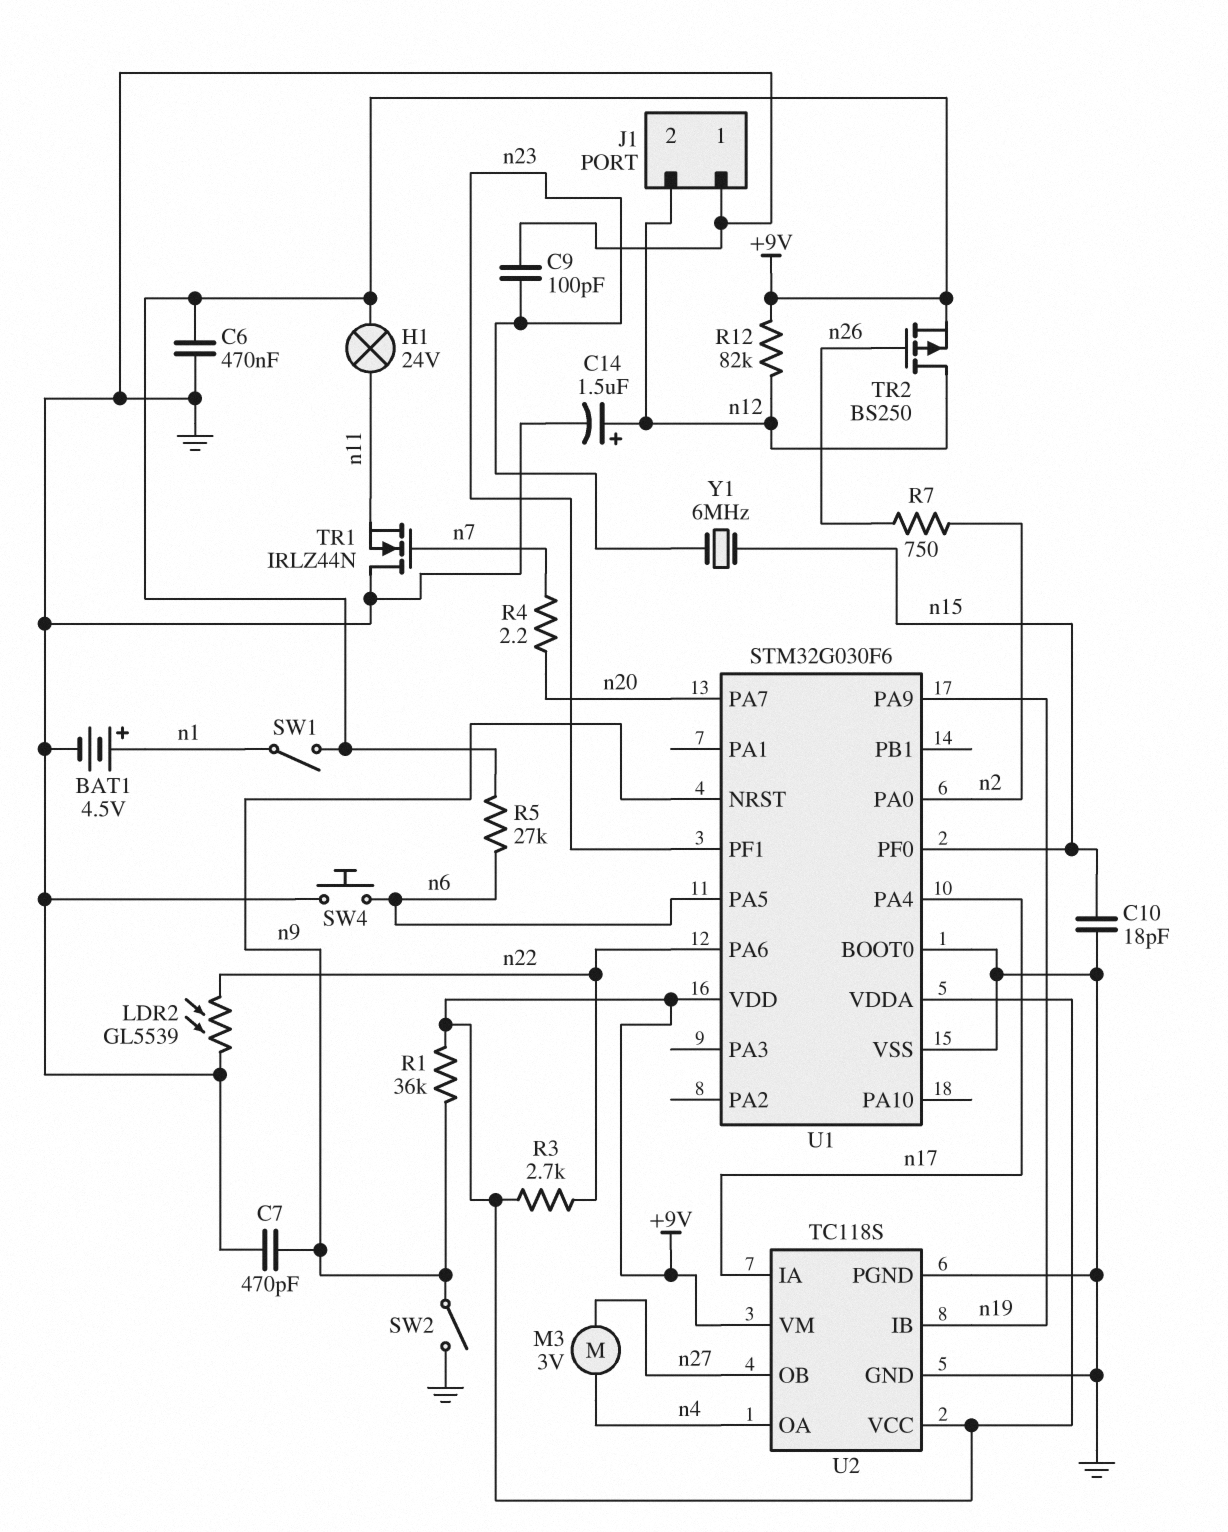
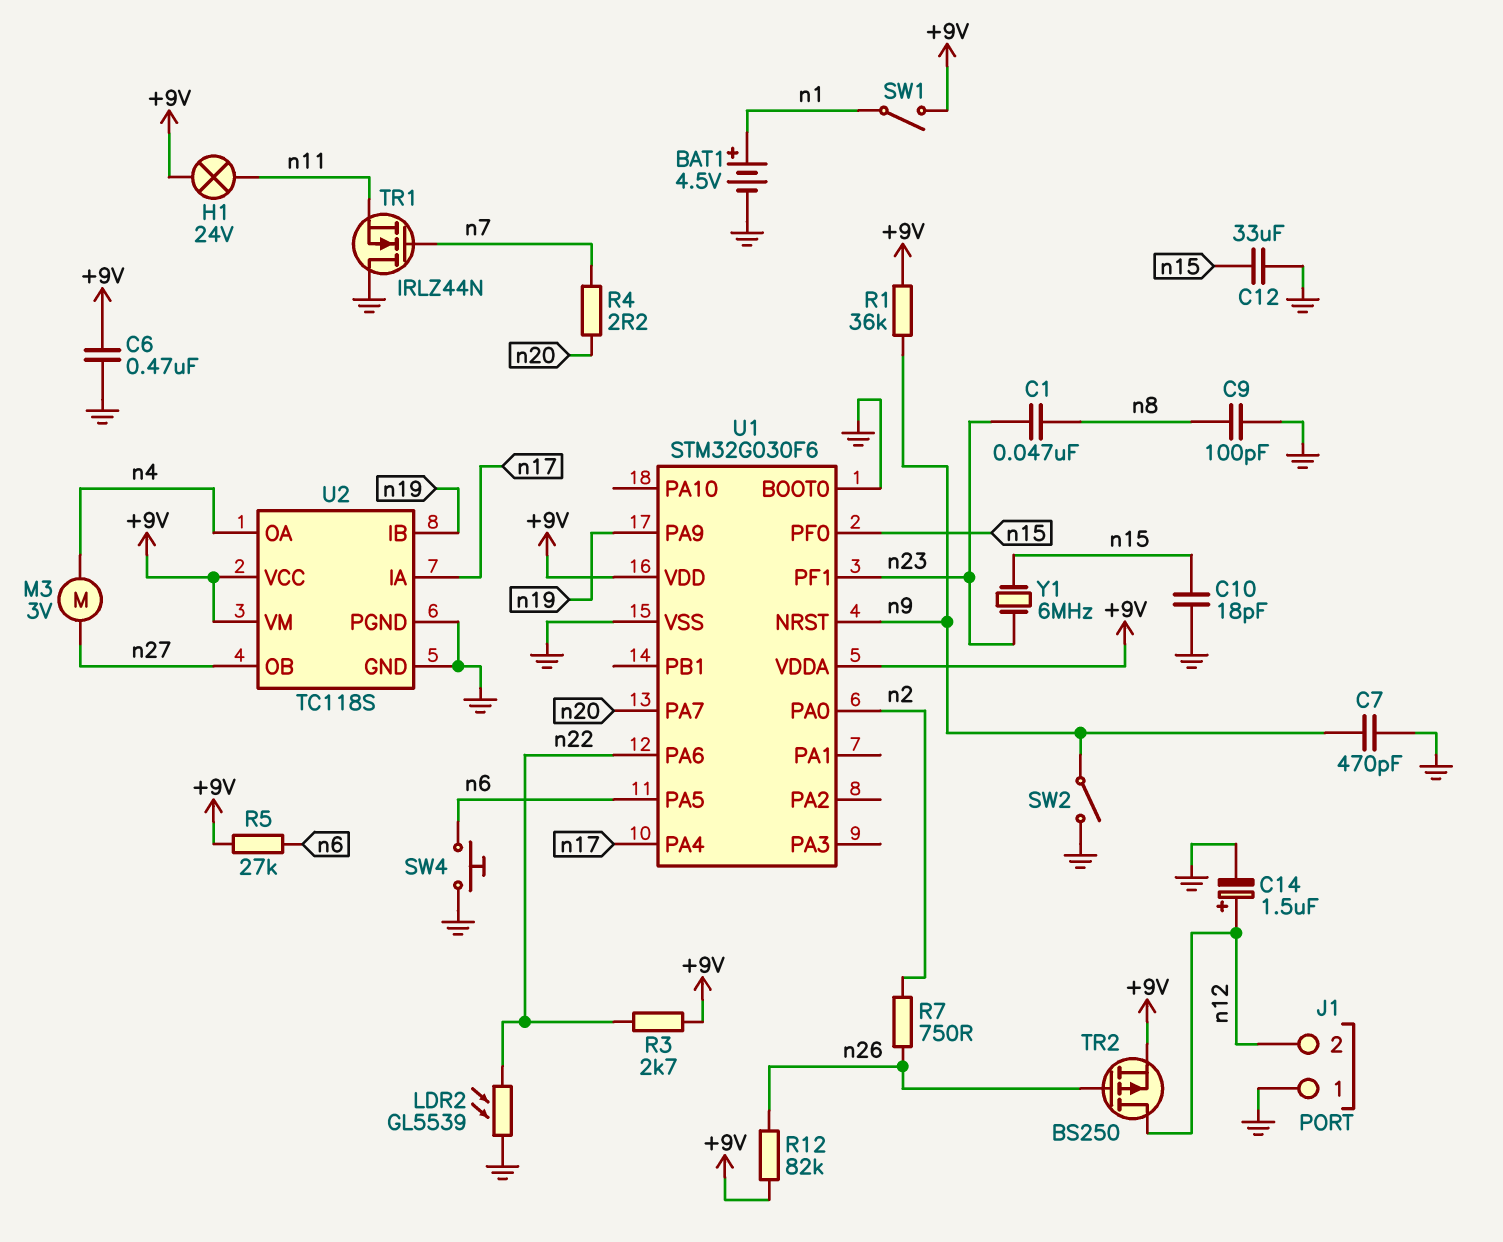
C1: none -> 47nF (n8, n23)
C9: 100pF (GND, n23) -> 100pF (GND, n8)
C12: none -> 33uF (GND, n15)
R12: 82k (+9V, n12) -> 82k (+9V, n26)

